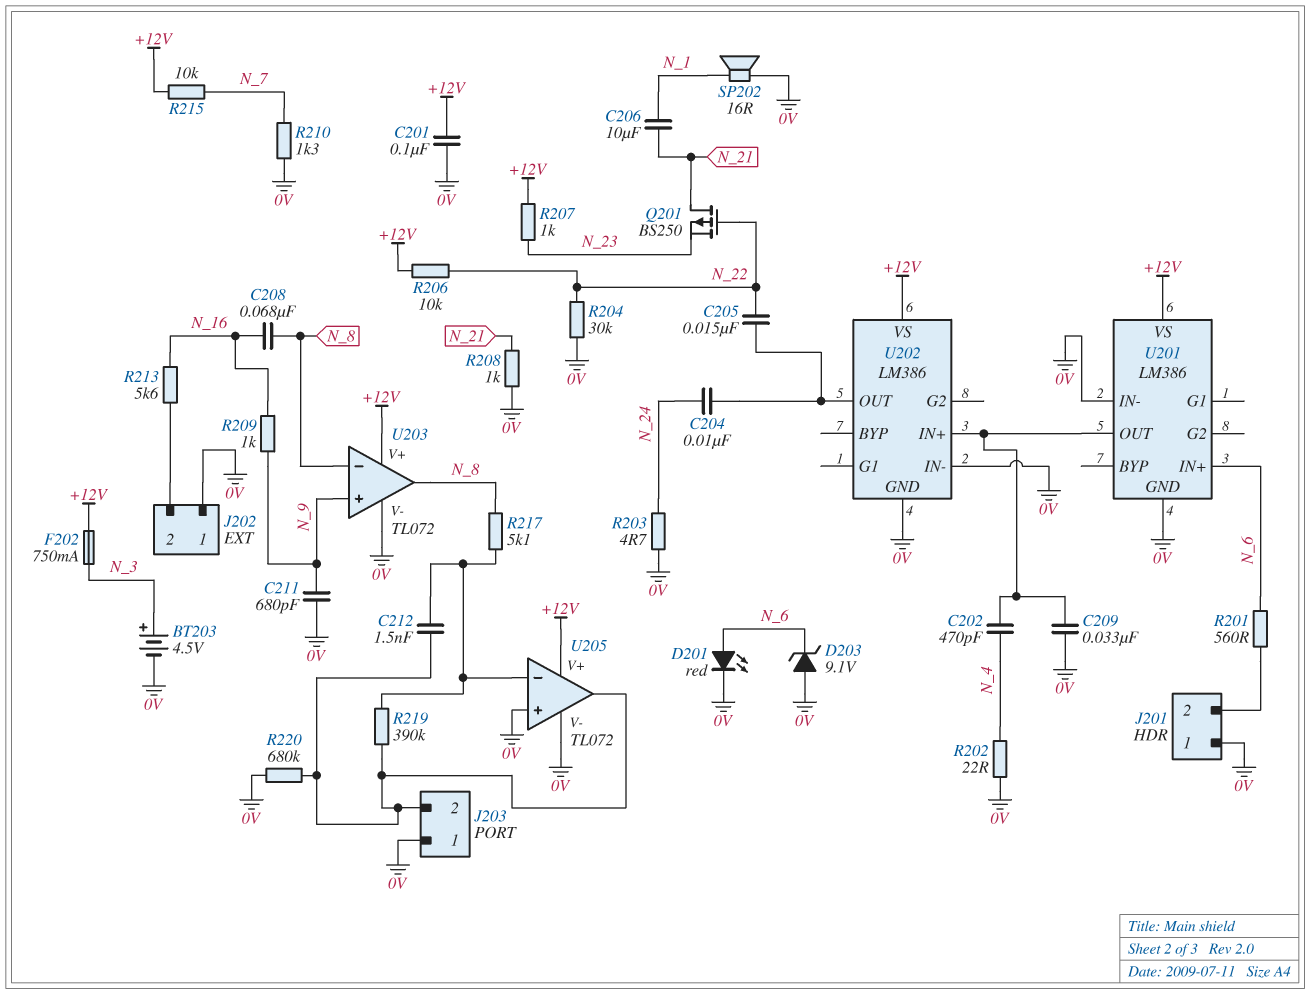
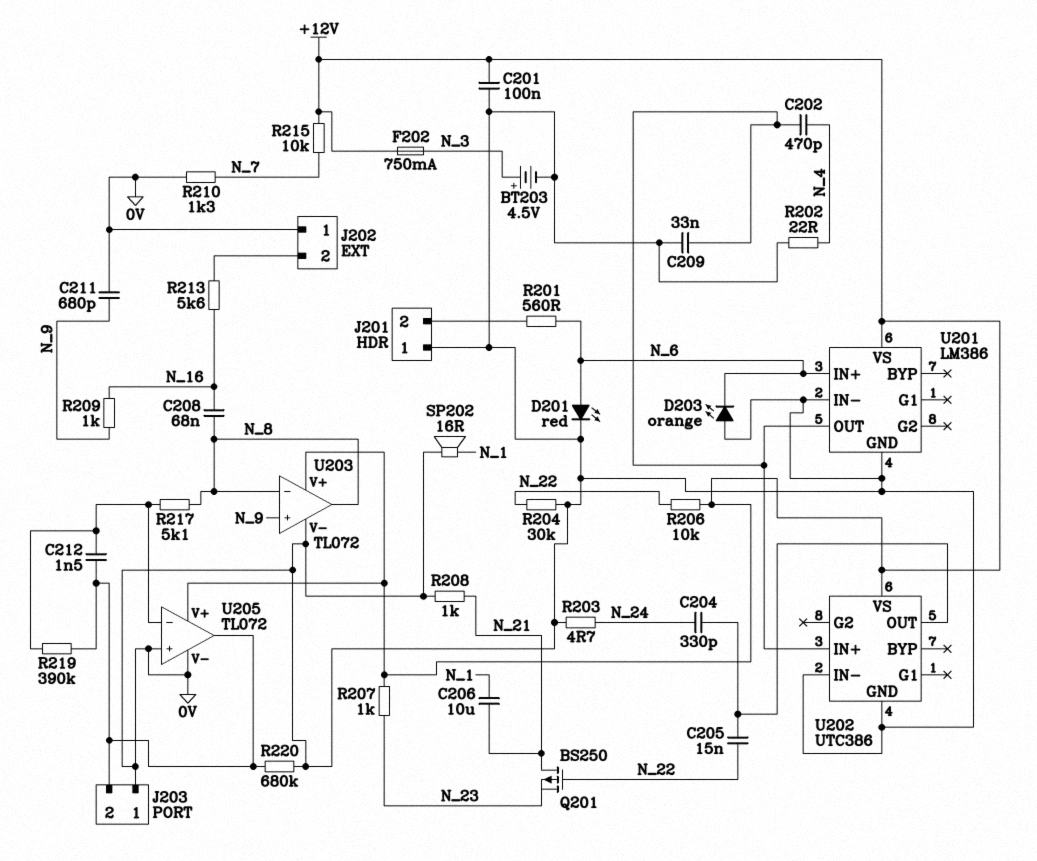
C204: 10nF (N_24, U202/OUT) -> 330pF (N_24, U202/OUT)
D203: zener 9.1V (A 0V, K N_6) -> LED orange (A 0V, K N_6)
U202: LM386 -> UTC386

